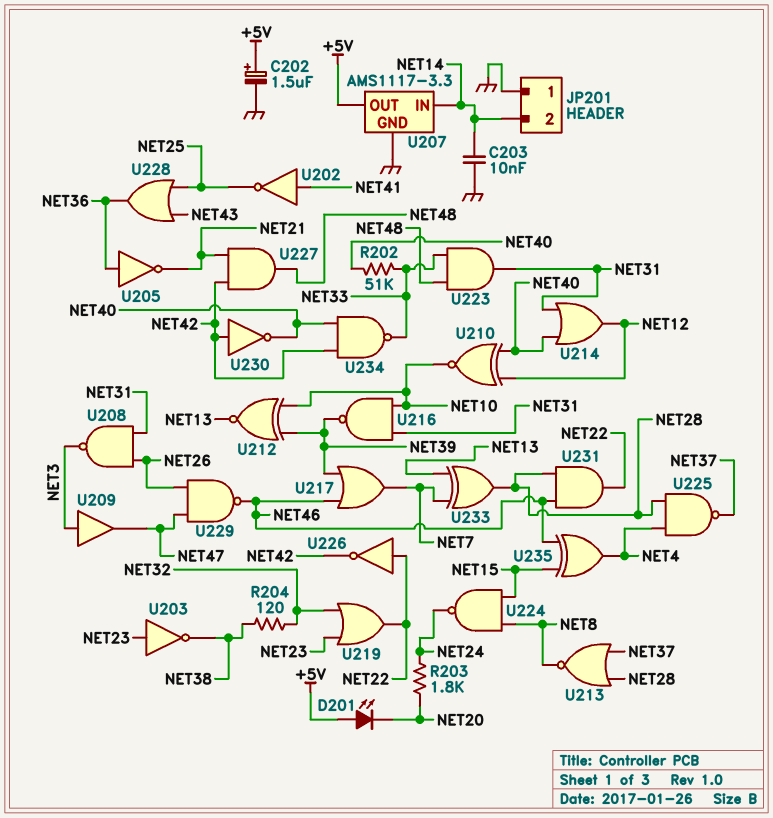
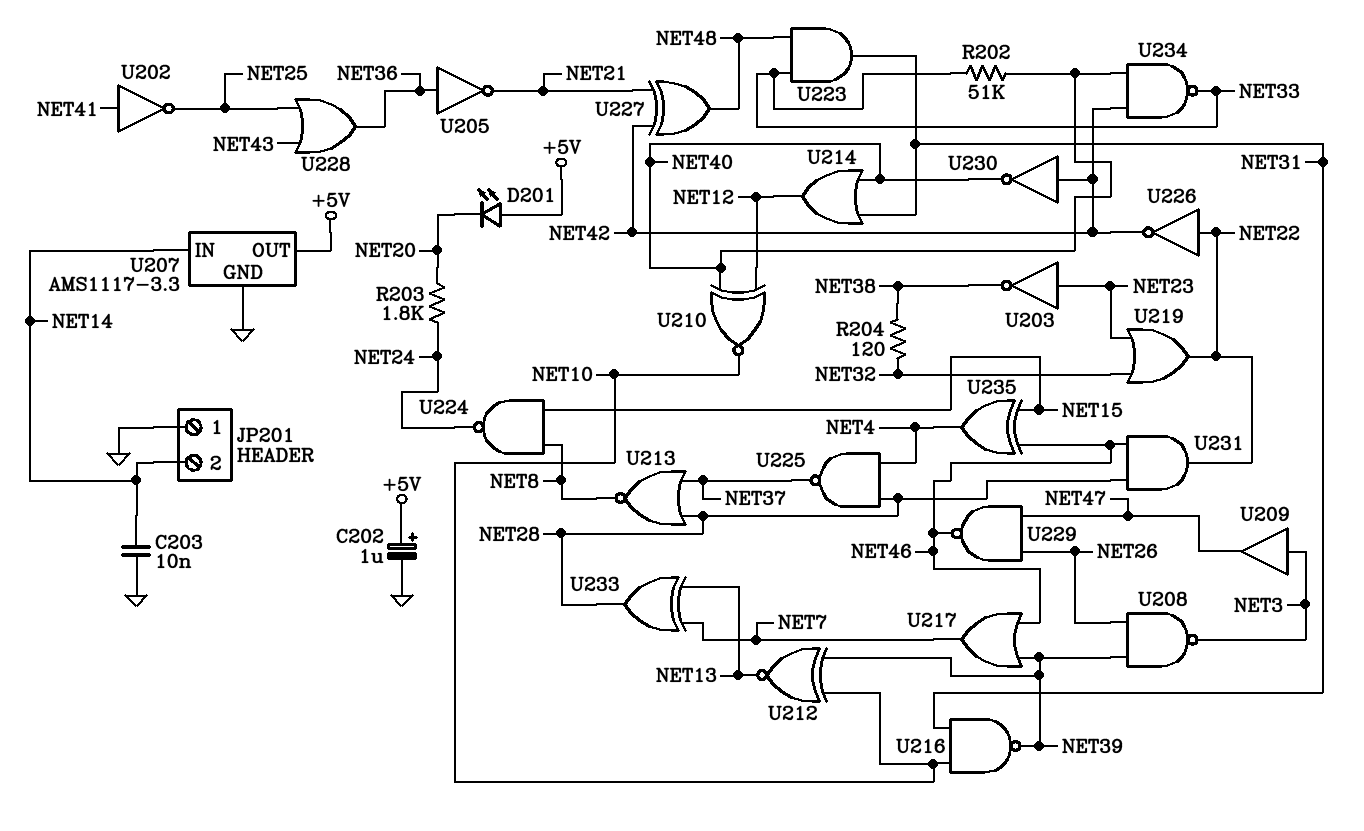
C202: 1.5uF (plus +5V, minus GND) -> 1uF (plus +5V, minus GND)
U208: NAND (in NET26, in NET31, out NET3) -> NAND (in NET26, in NET39, out NET3)
U227: AND (in NET21, in NET42, out NET48) -> XOR (in NET21, in NET42, out NET48)

